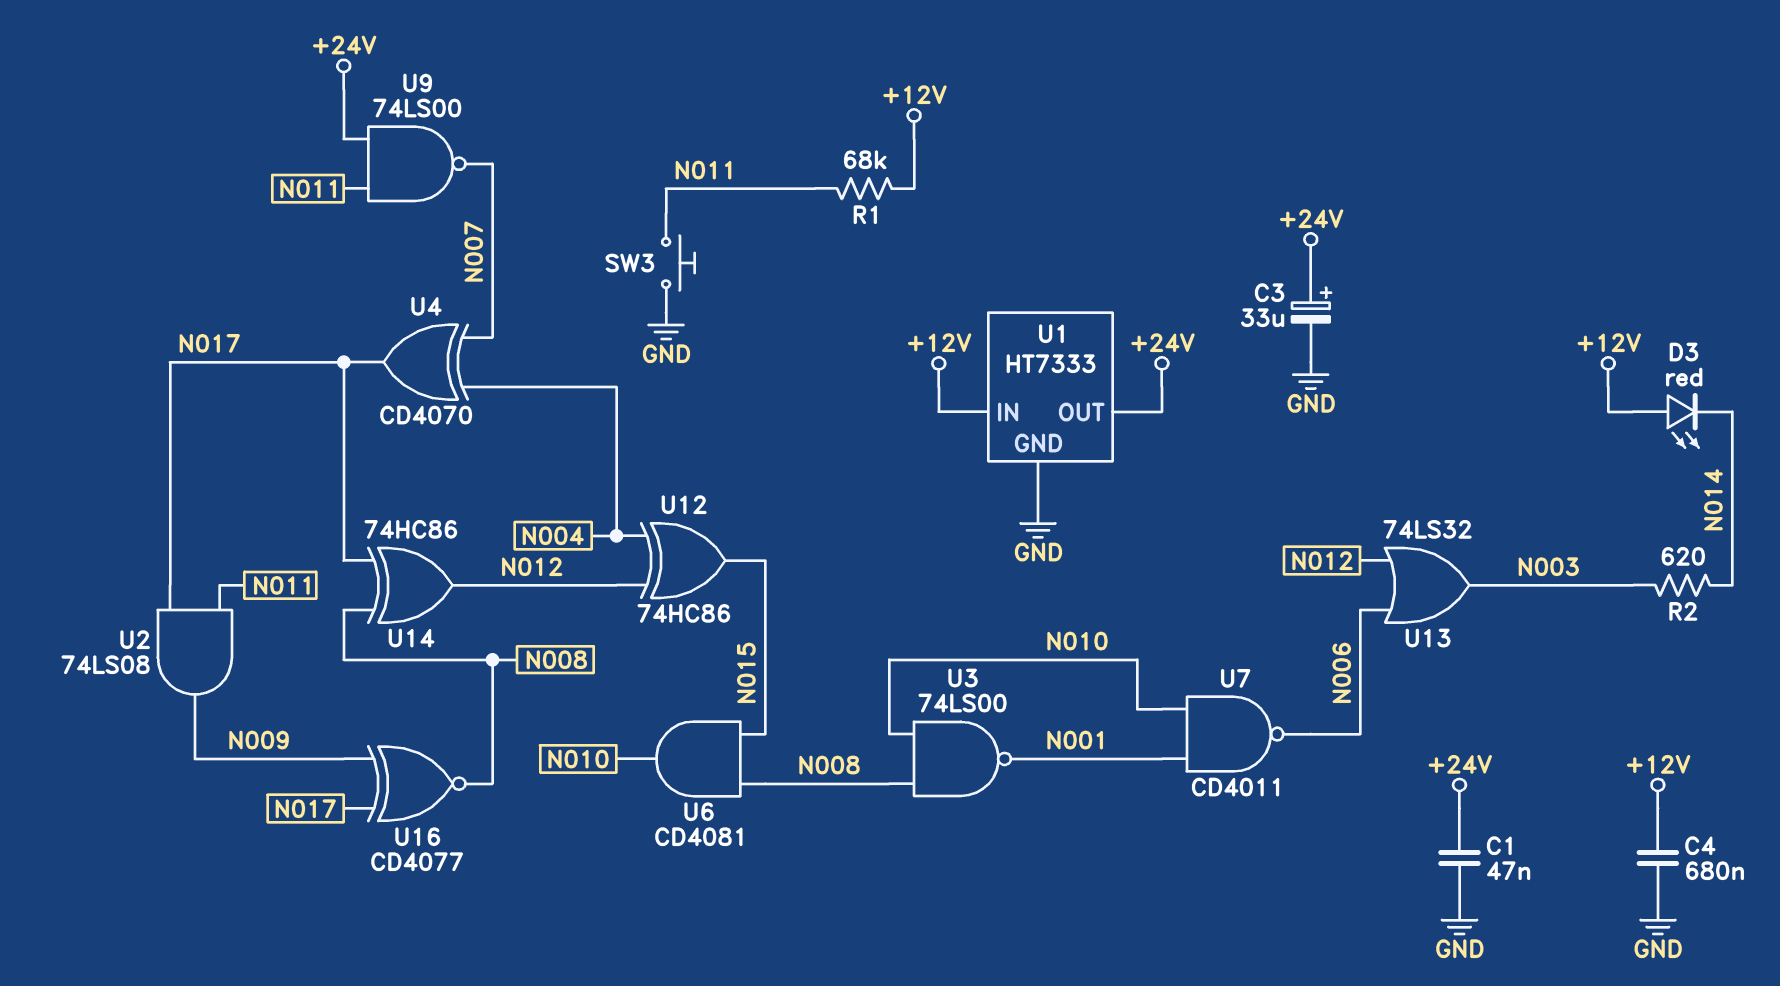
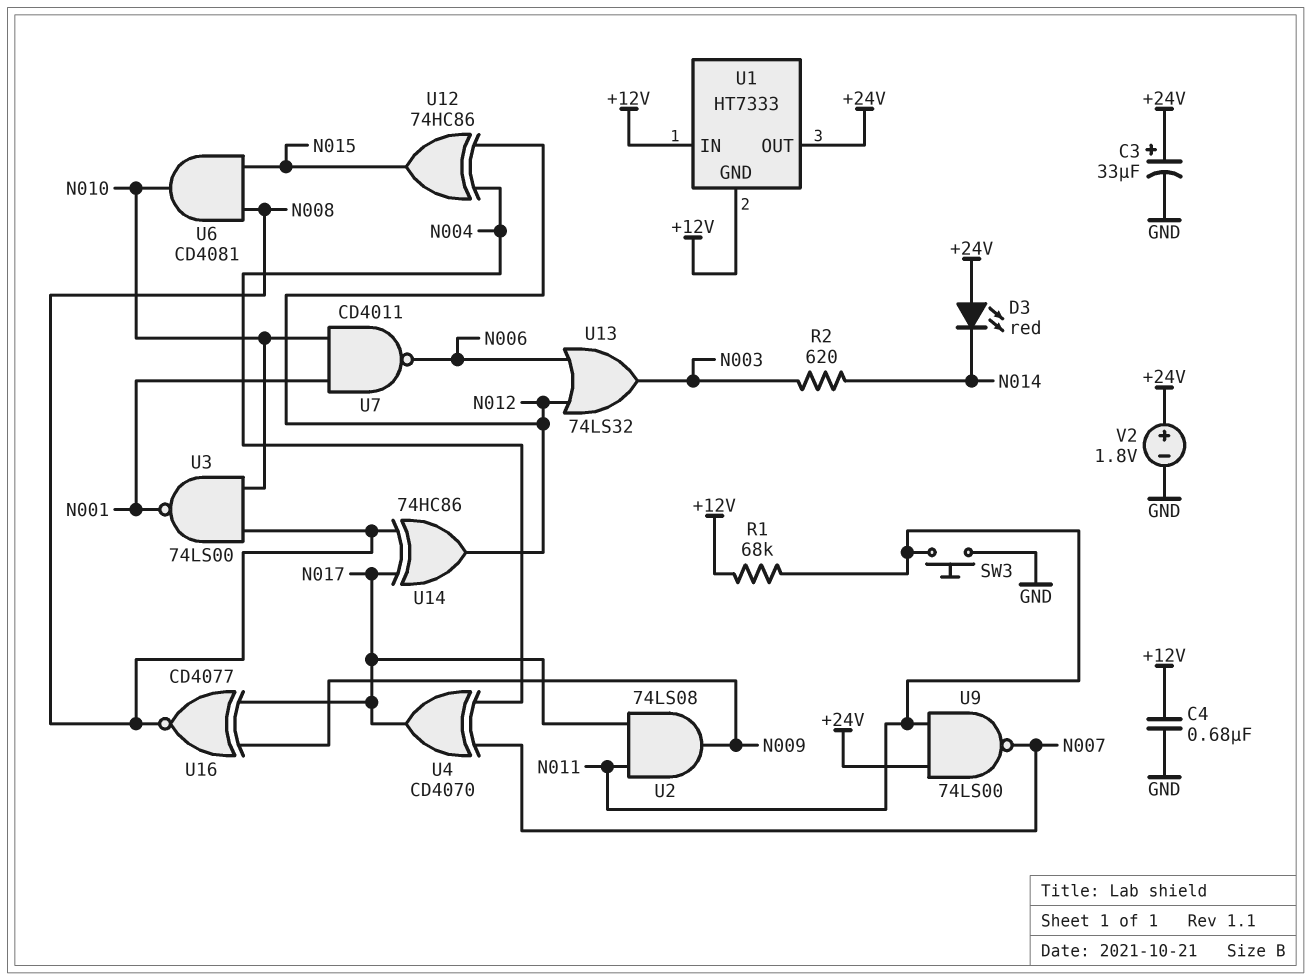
C1: 47nF (+24V, GND) -> none
D3: LED red (A +12V, K N014) -> LED red (A +24V, K N014)
U1 pin GND: GND -> +12V
V2: none -> 1.8V (plus +24V, minus GND)

